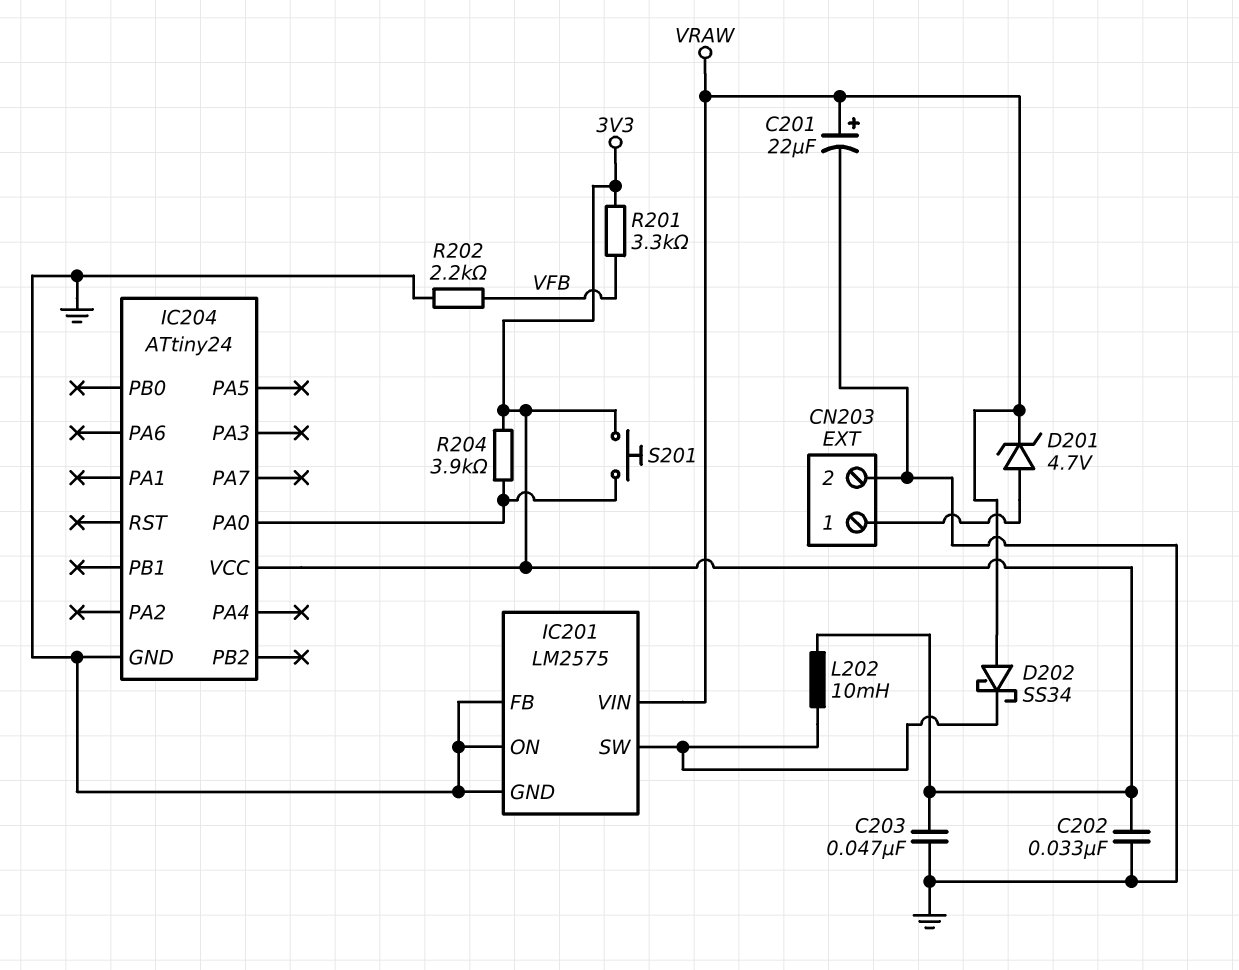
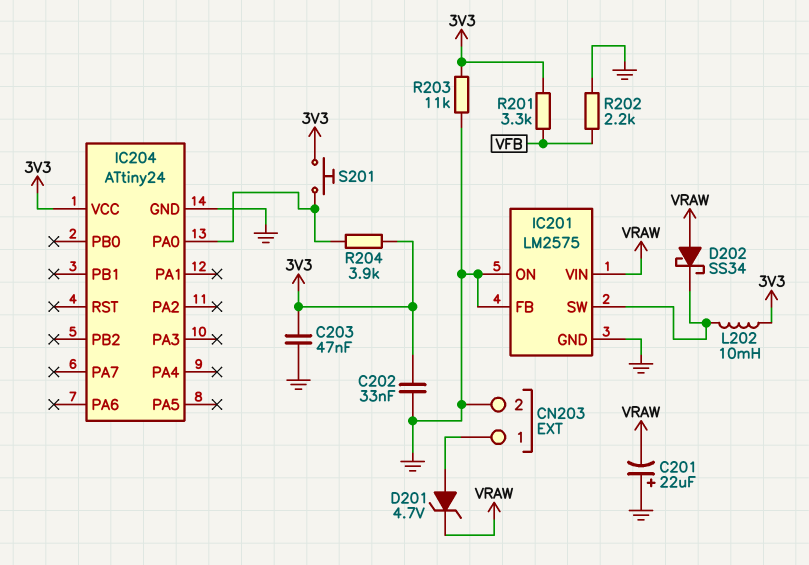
C201: 22uF (plus VRAW, minus GND) -> 22uF (plus GND, minus VRAW)
R203: none -> 11k (3V3, GND)

